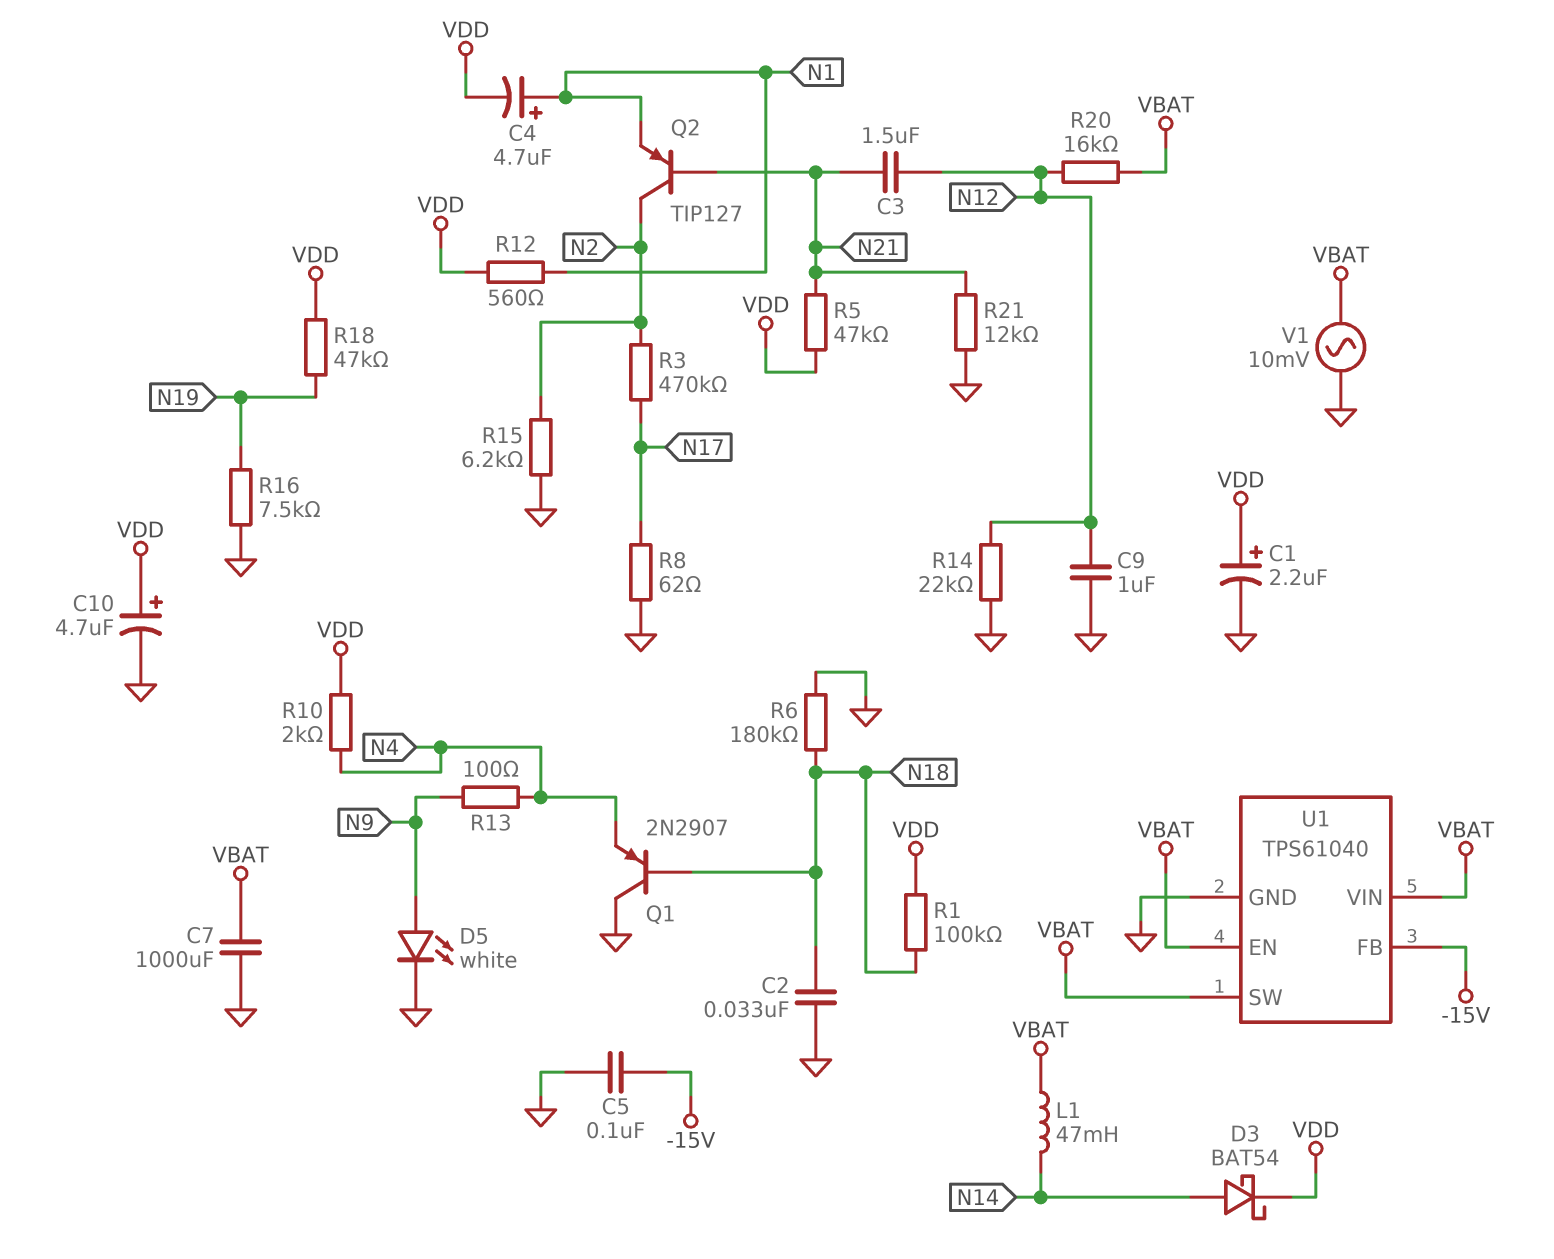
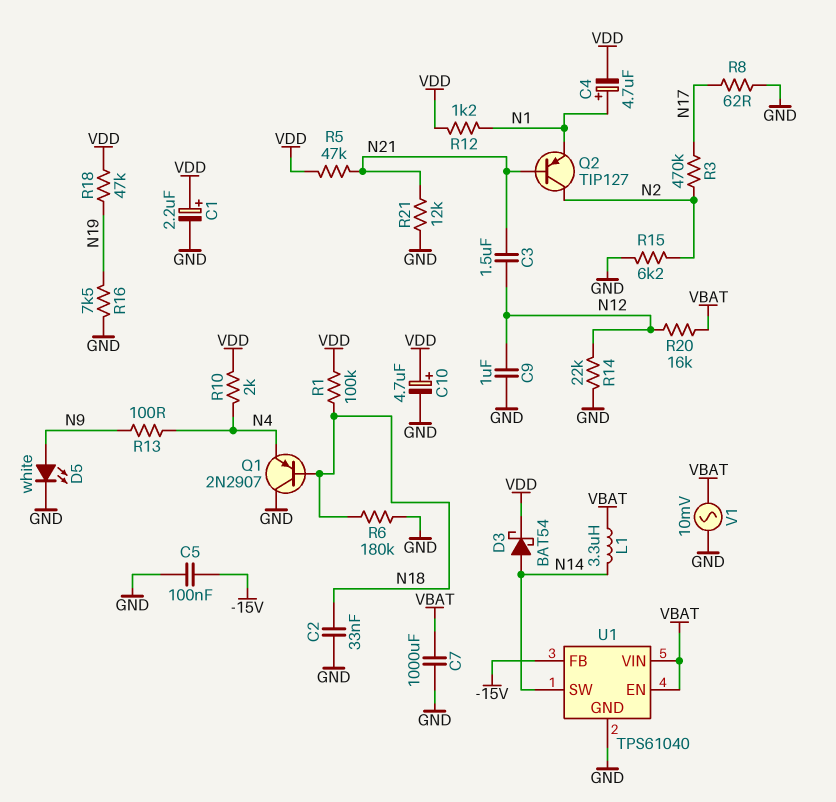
L1: 47mH (N14, VBAT) -> 3.3uH (N14, VBAT)
R12: 560 (N1, VDD) -> 1.2k (N1, VDD)
U1 pin SW: VBAT -> N14

